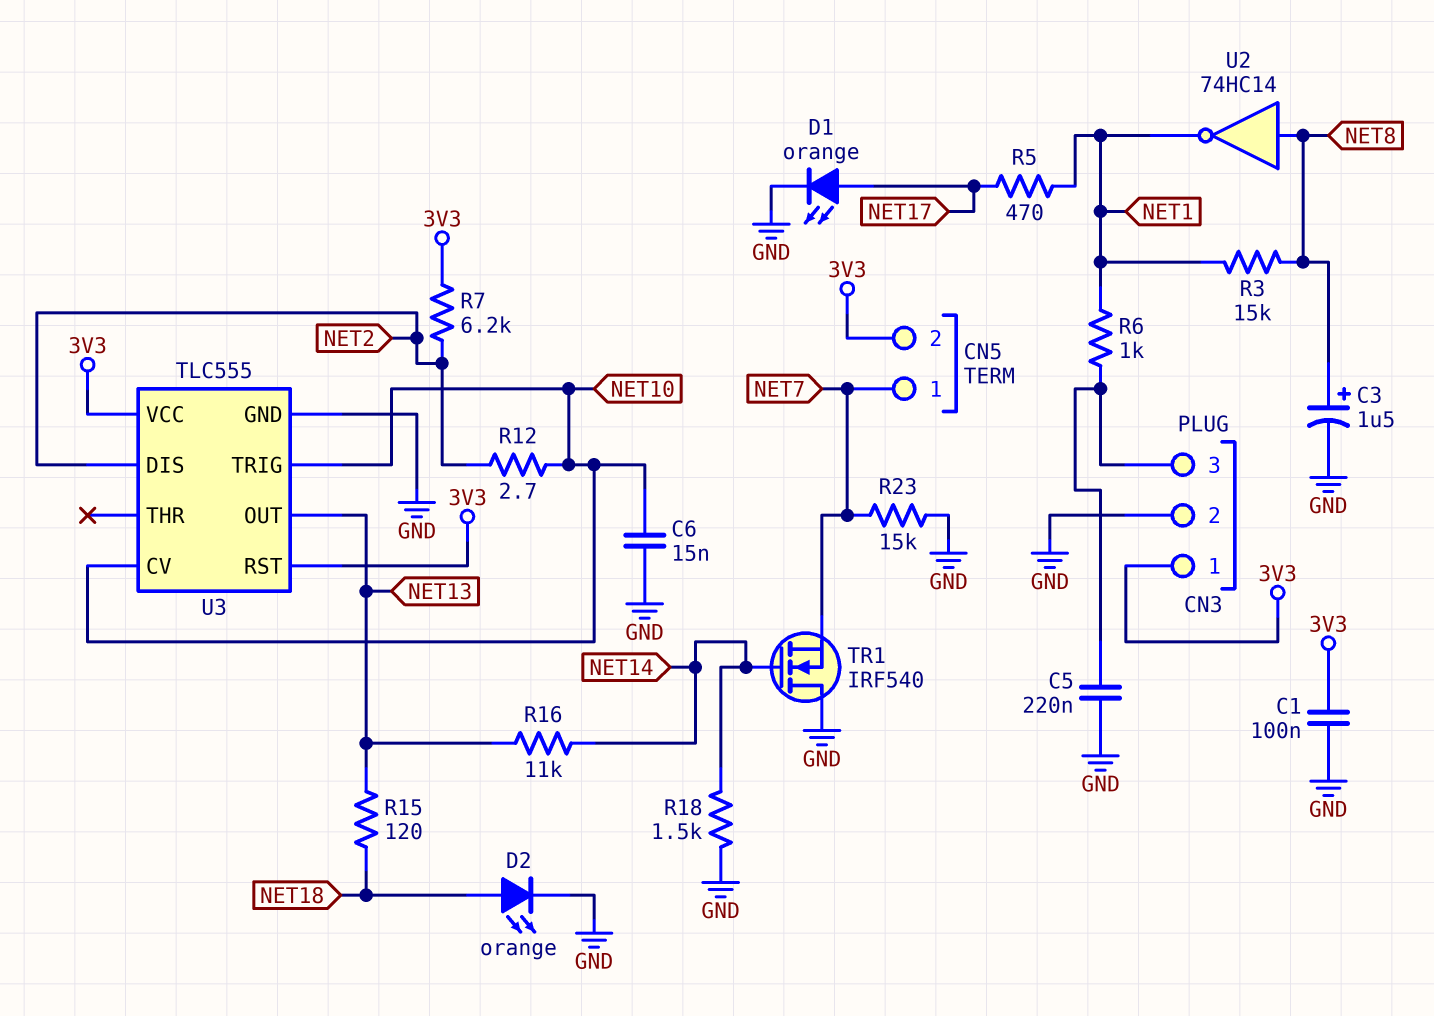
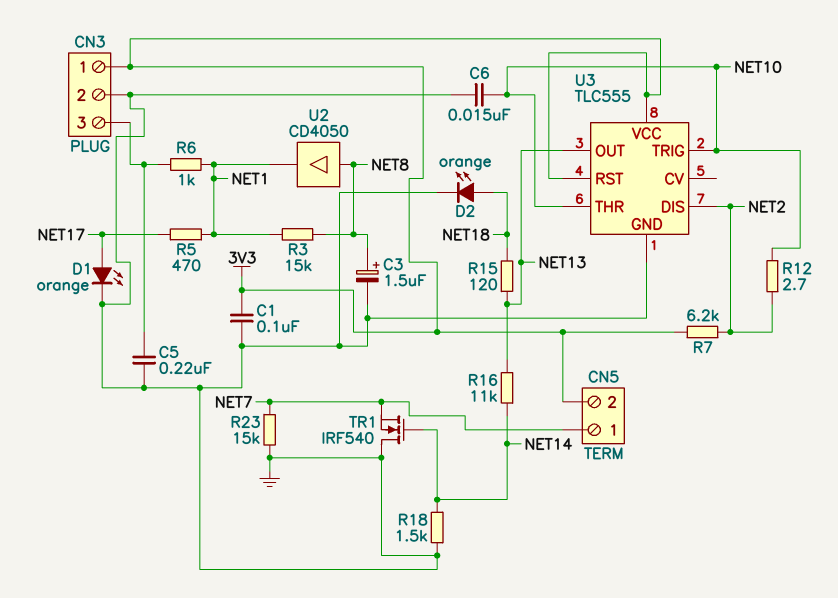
U2: NOT 74HC14 (in NET8, out NET1) -> buffer CD4050 (in NET8, out NET1)
U3 pin CV: NET10 -> none
U3 pin THR: none -> NET10

